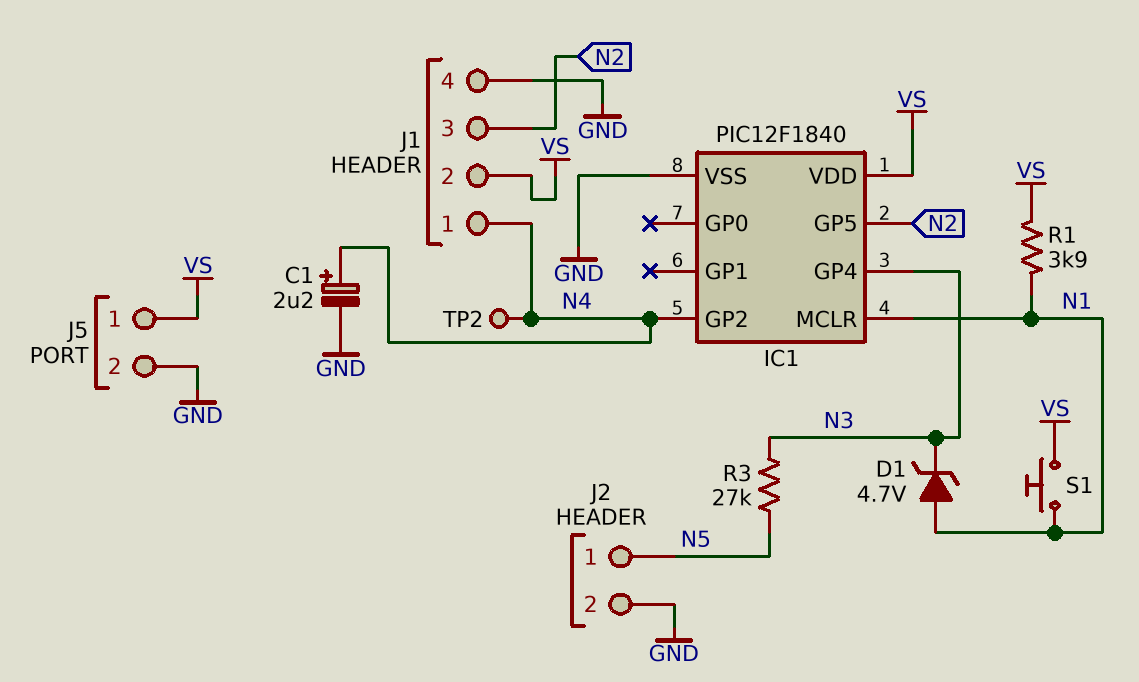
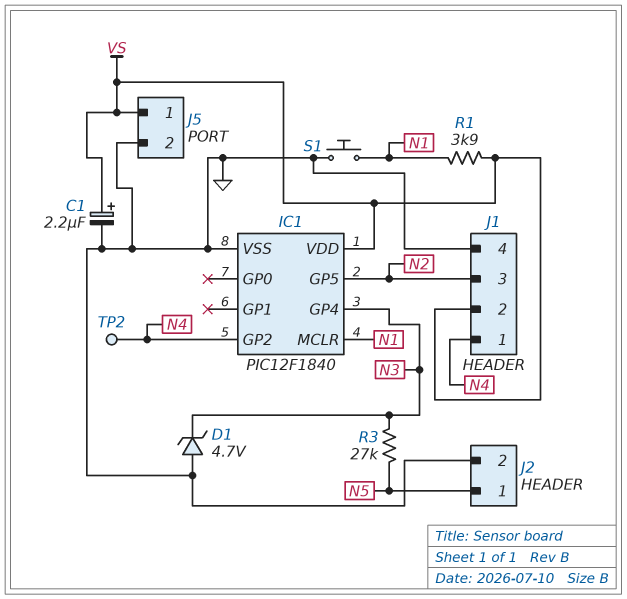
C1: 2.2uF (plus N4, minus GND) -> 2.2uF (plus VS, minus GND)
D1: zener 4.7V (A N1, K N3) -> zener 4.7V (A GND, K N3)
S1: button (N1, VS) -> button (GND, N1)

